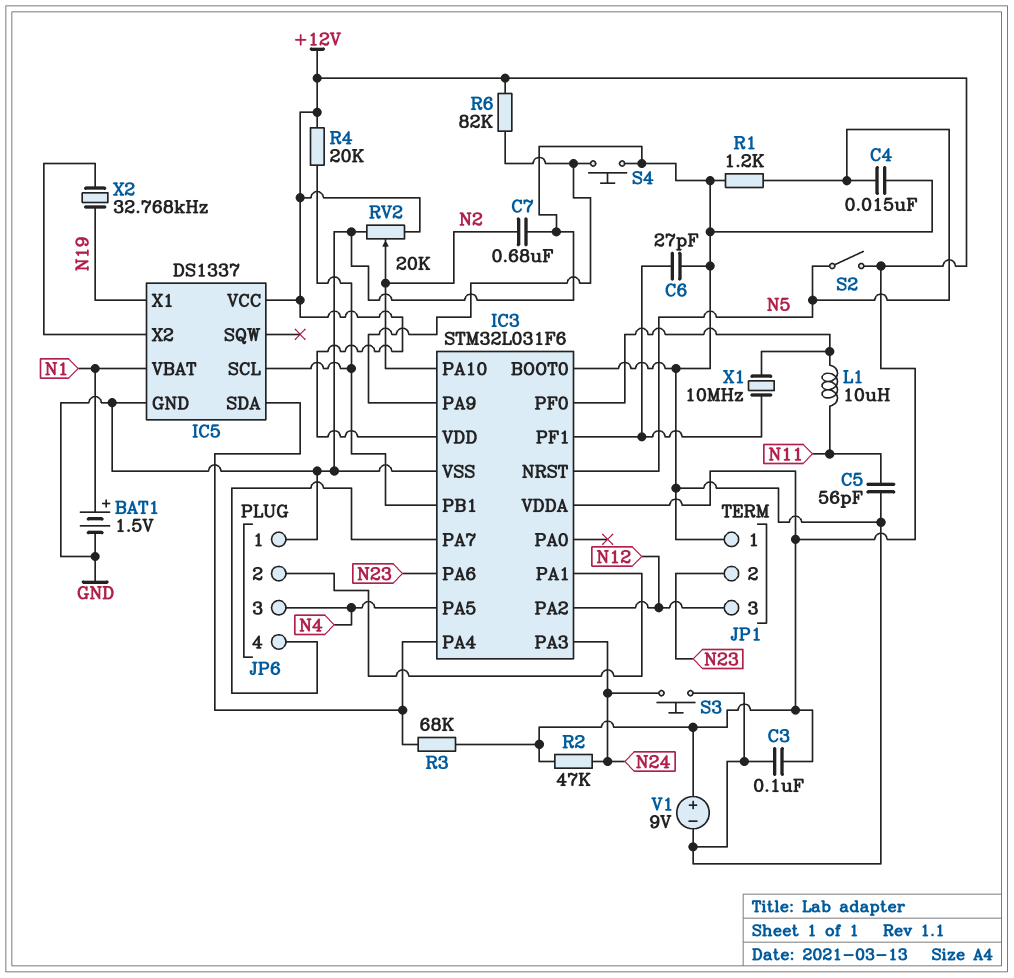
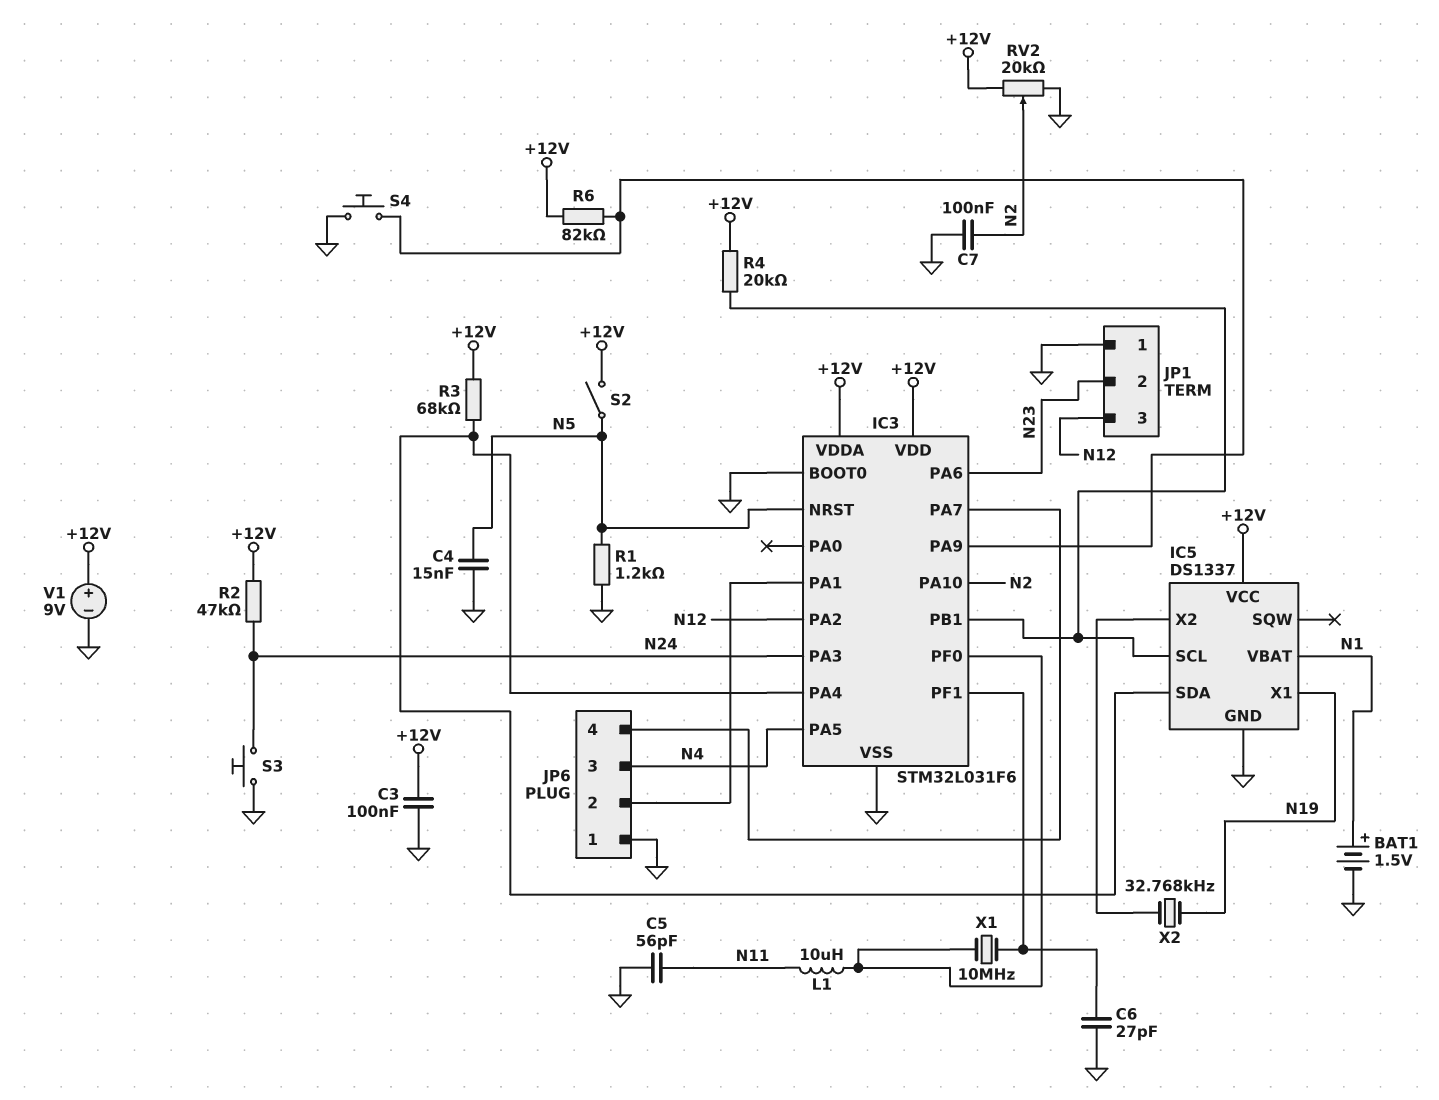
C7: 680nF (GND, N2) -> 100nF (GND, N2)

